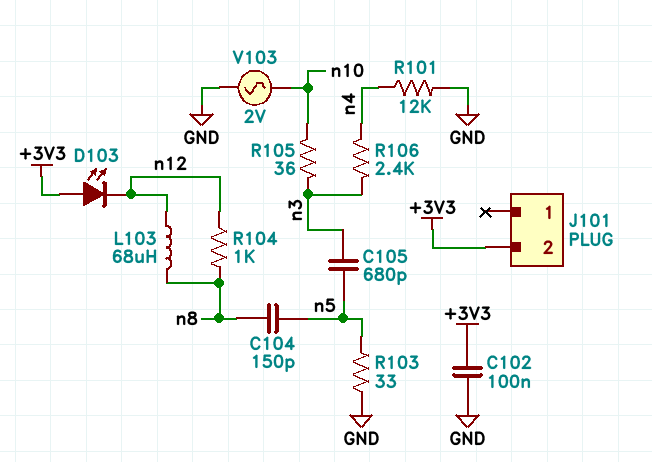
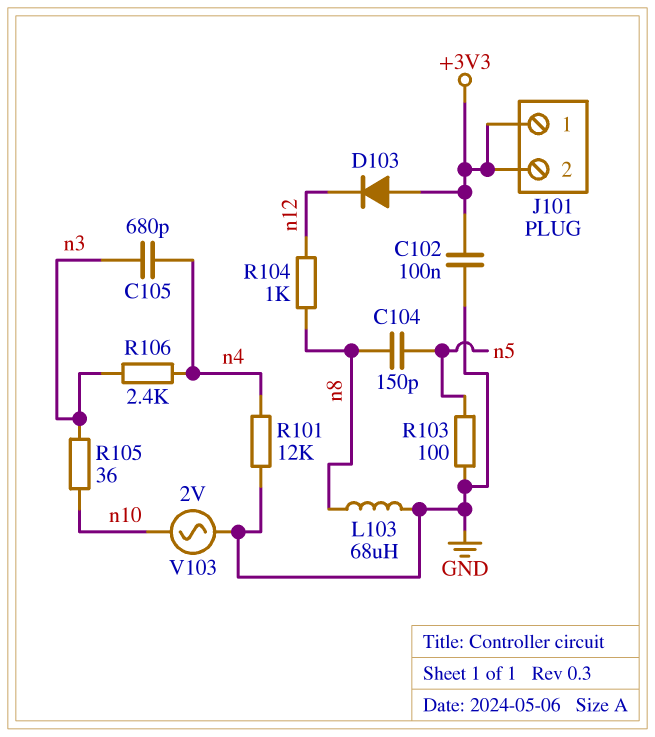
C105: 680pF (n3, n5) -> 680pF (n3, n4)
D103: LED (A +3V3, K n12) -> diode (A +3V3, K n12)
J101 pin 1: none -> +3V3
L103: 68uH (n8, n12) -> 68uH (GND, n8)
R103: 33 (GND, n5) -> 100 (GND, n5)

